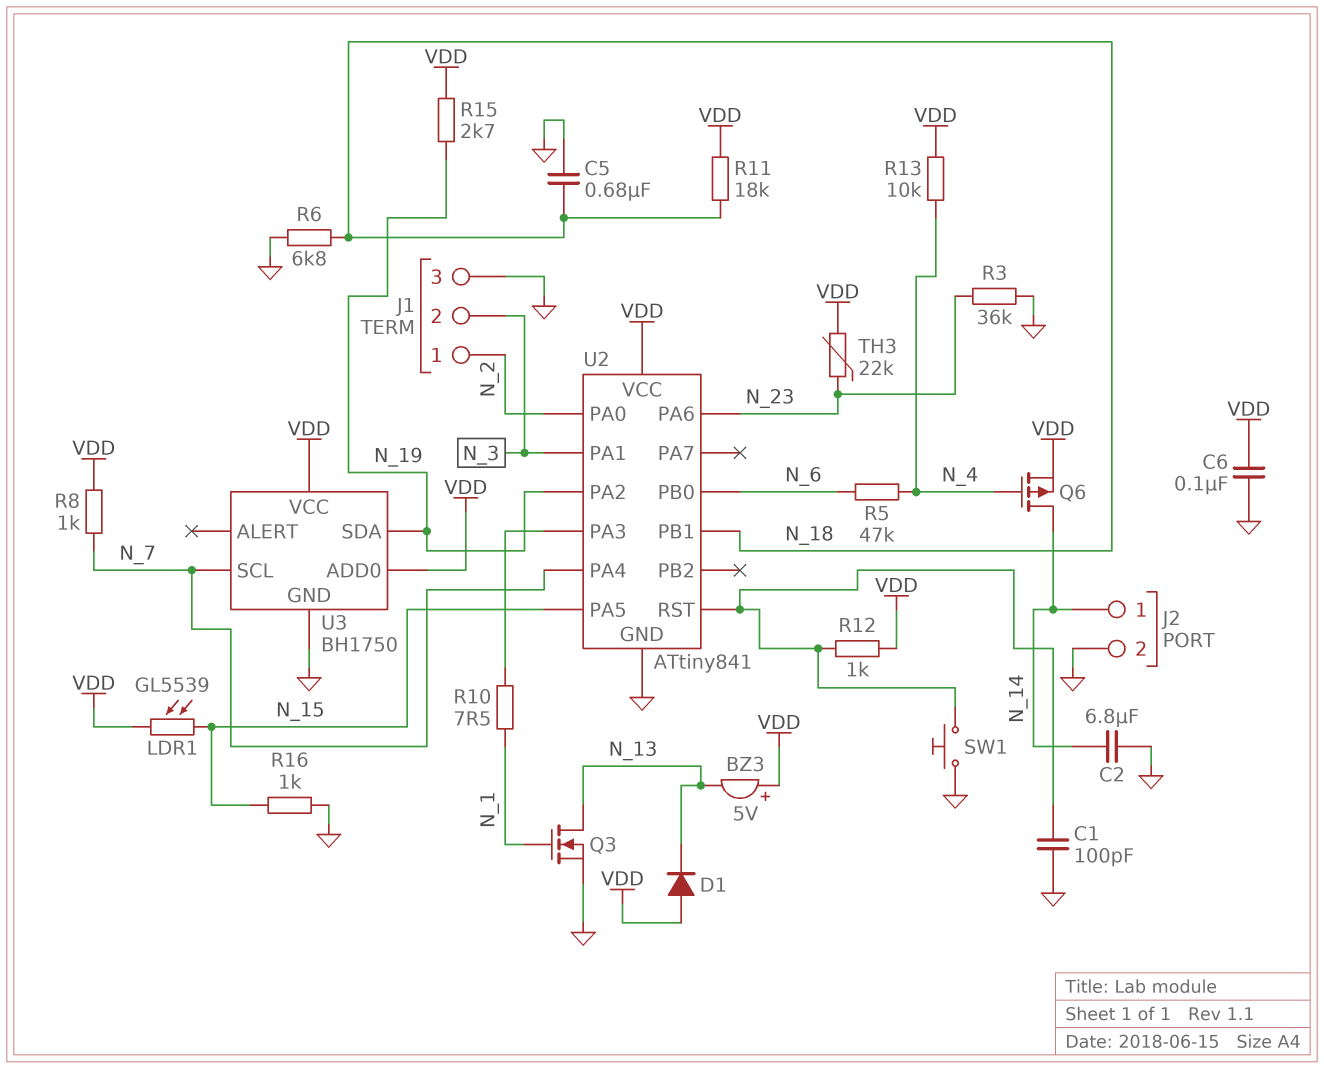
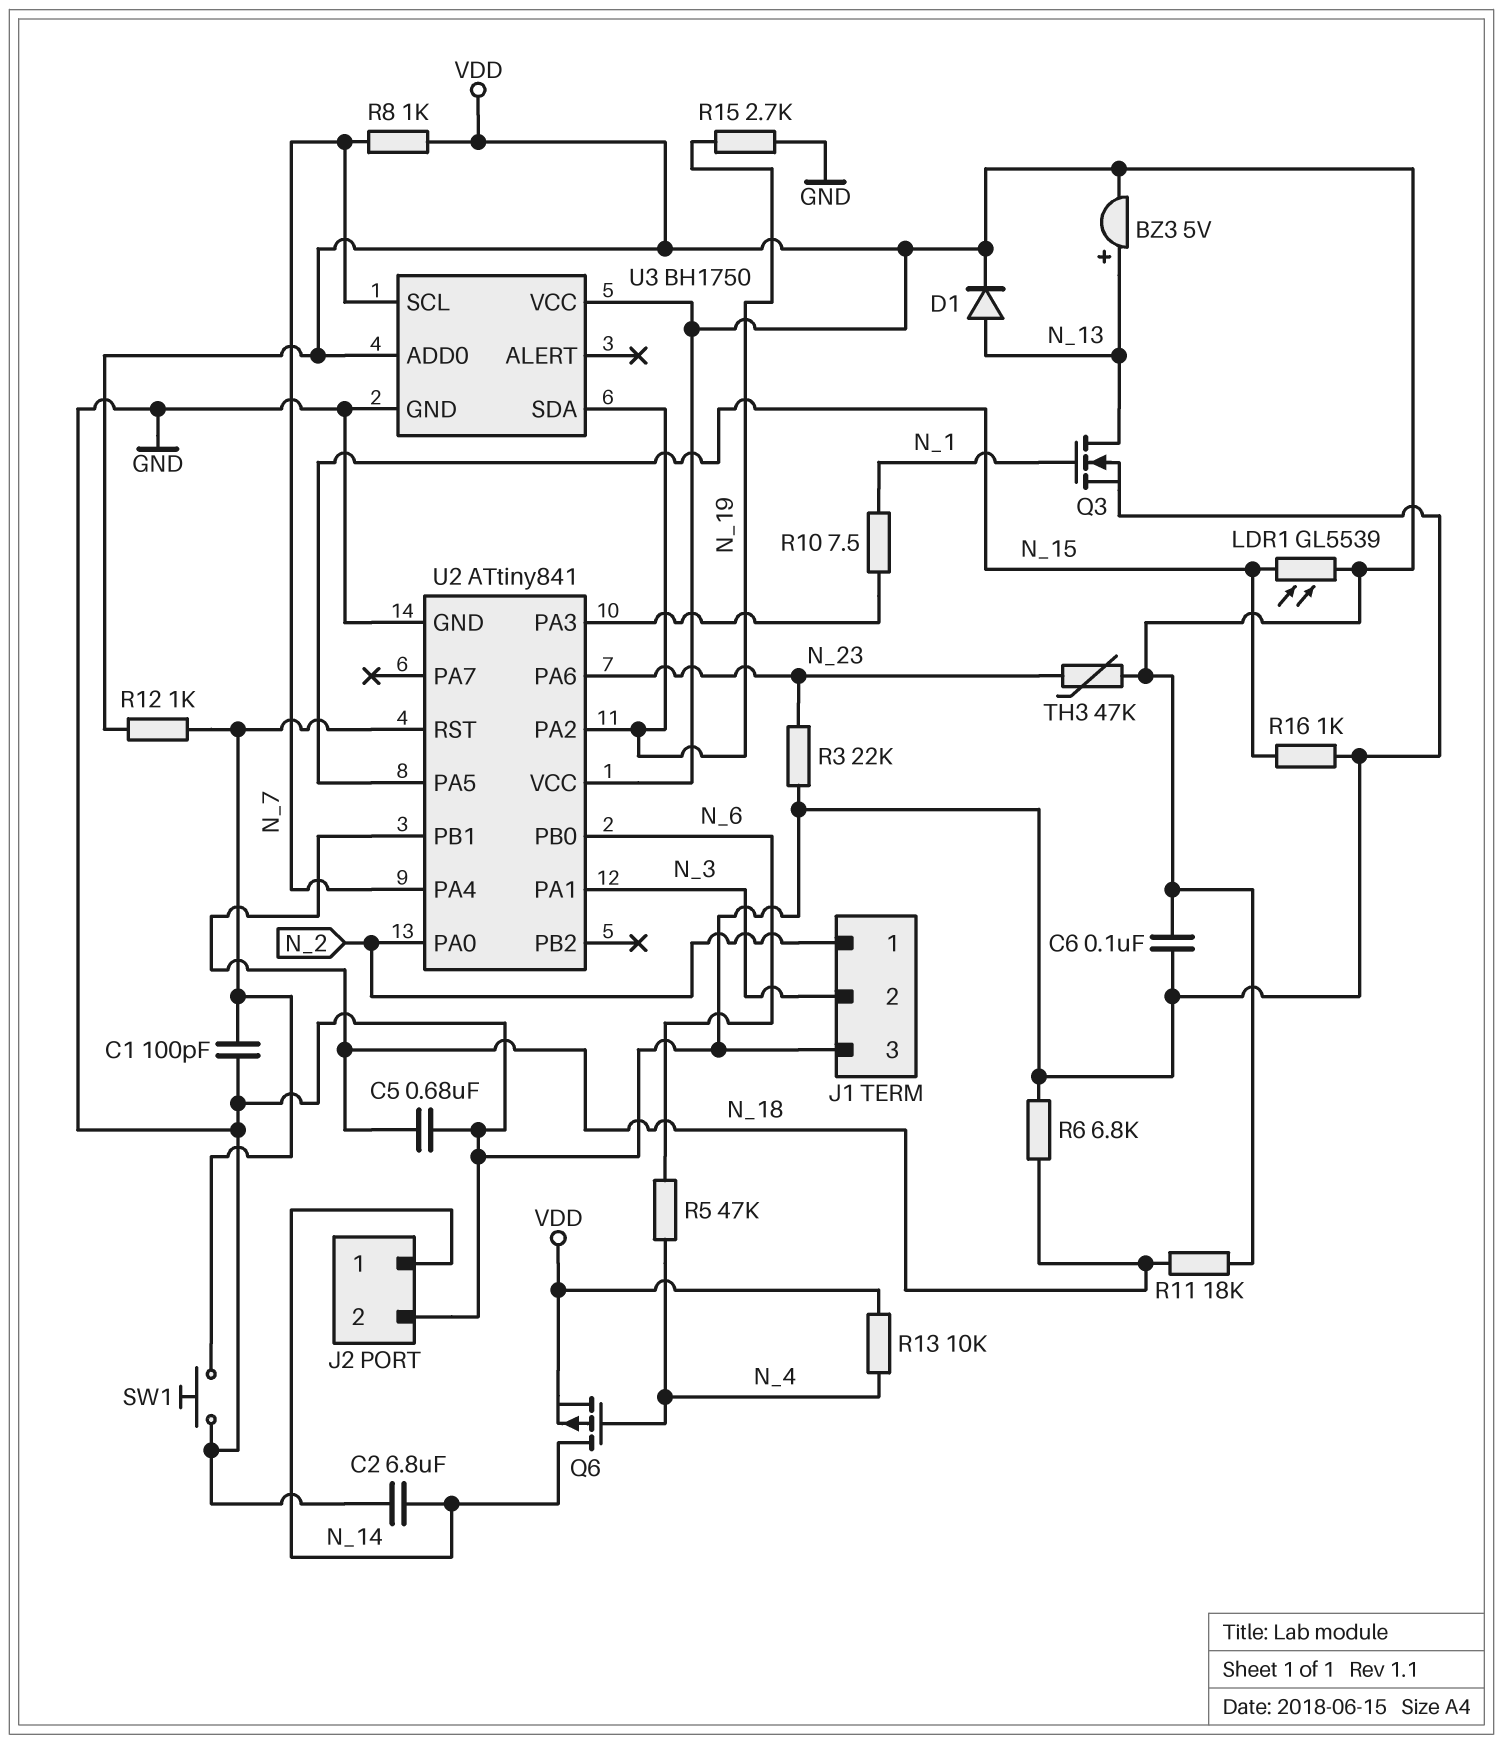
BZ3: buzzer 5V (plus VDD, minus N_13) -> buzzer 5V (plus N_13, minus VDD)
D1: diode (A VDD, K N_13) -> diode (A N_13, K VDD)
R3: 36k (GND, N_23) -> 22k (GND, N_23)
R15: 2.7k (N_19, VDD) -> 2.7k (GND, N_19)
TH3: 22k (N_23, VDD) -> 47k (N_23, VDD)

